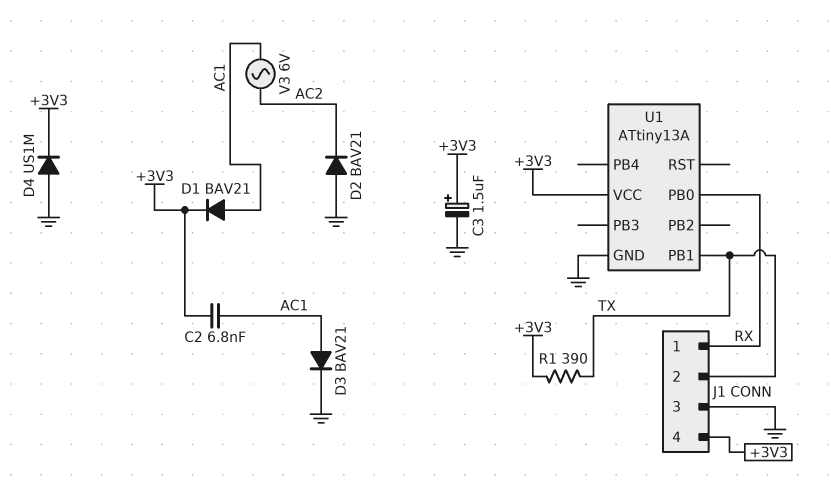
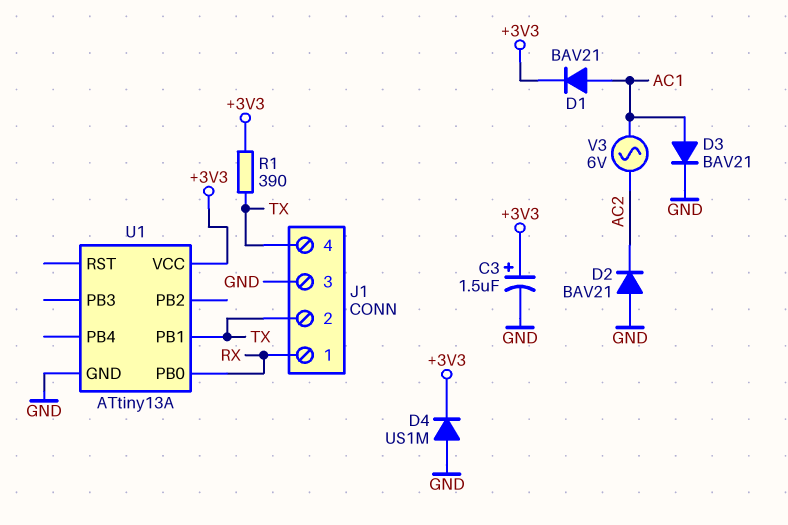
C2: 6.8nF (+3V3, AC1) -> none
J1 pin 4: +3V3 -> TX

